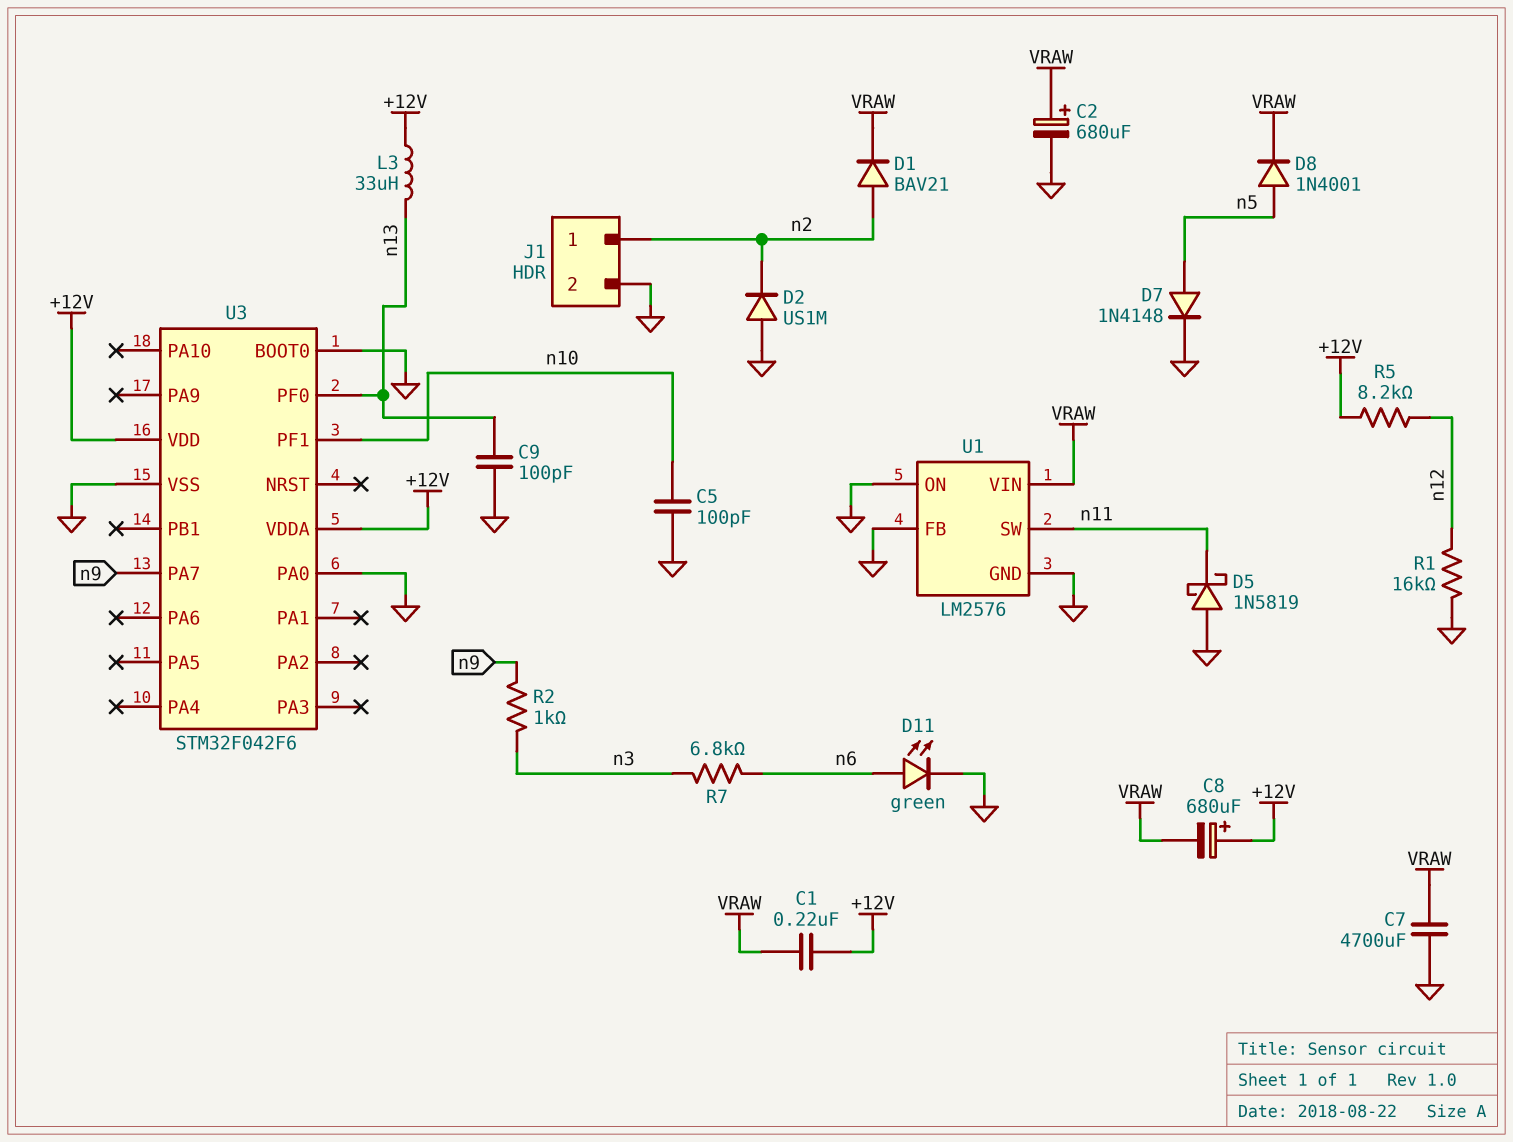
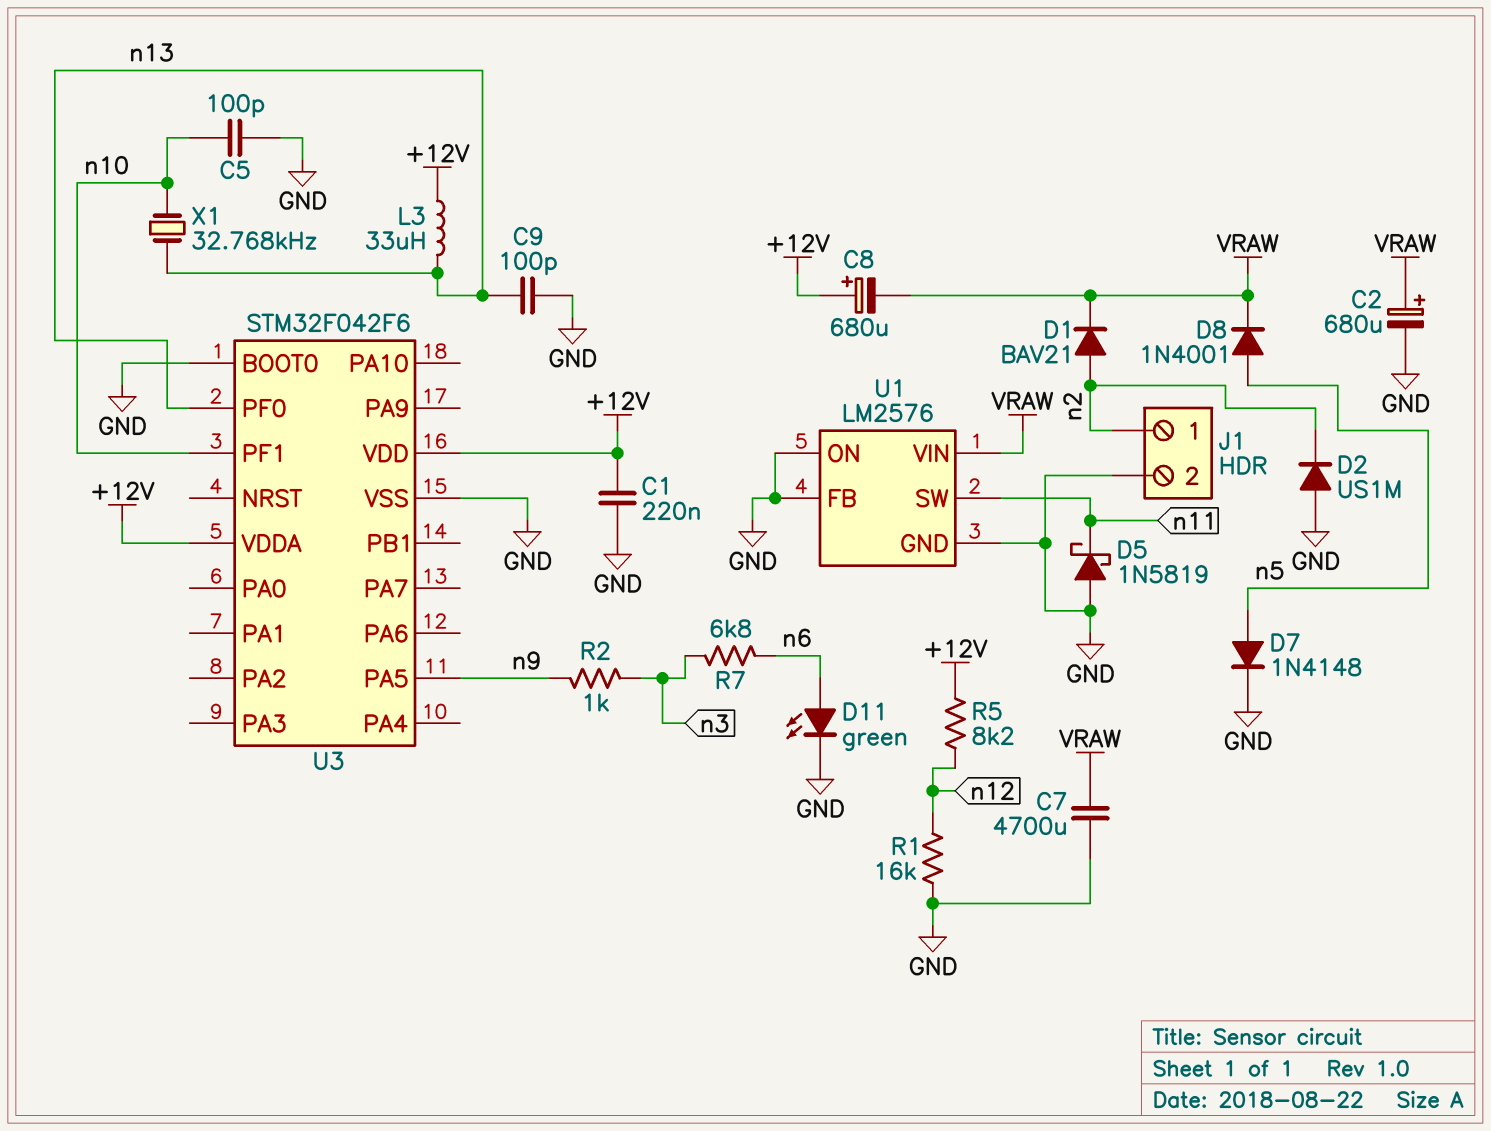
C1: 220nF (+12V, VRAW) -> 220nF (+12V, GND)
U3 pin PA0: GND -> none
U3 pin PA5: none -> n9
U3 pin PA7: n9 -> none
X1: none -> 32.768kHz (n10, n13)

